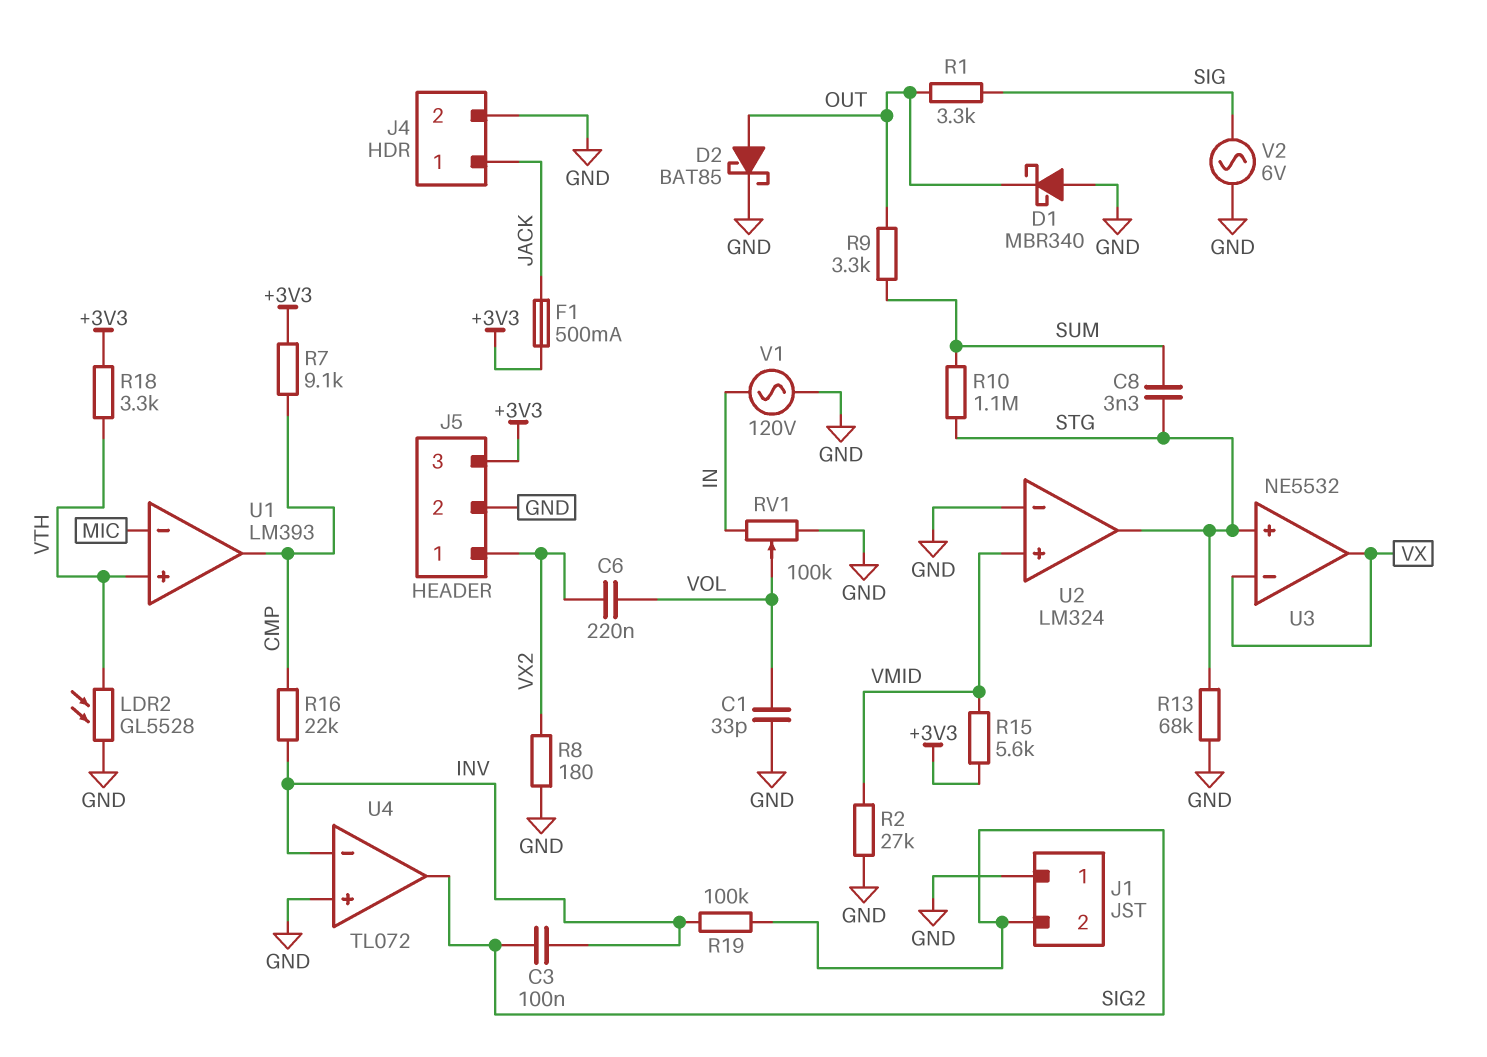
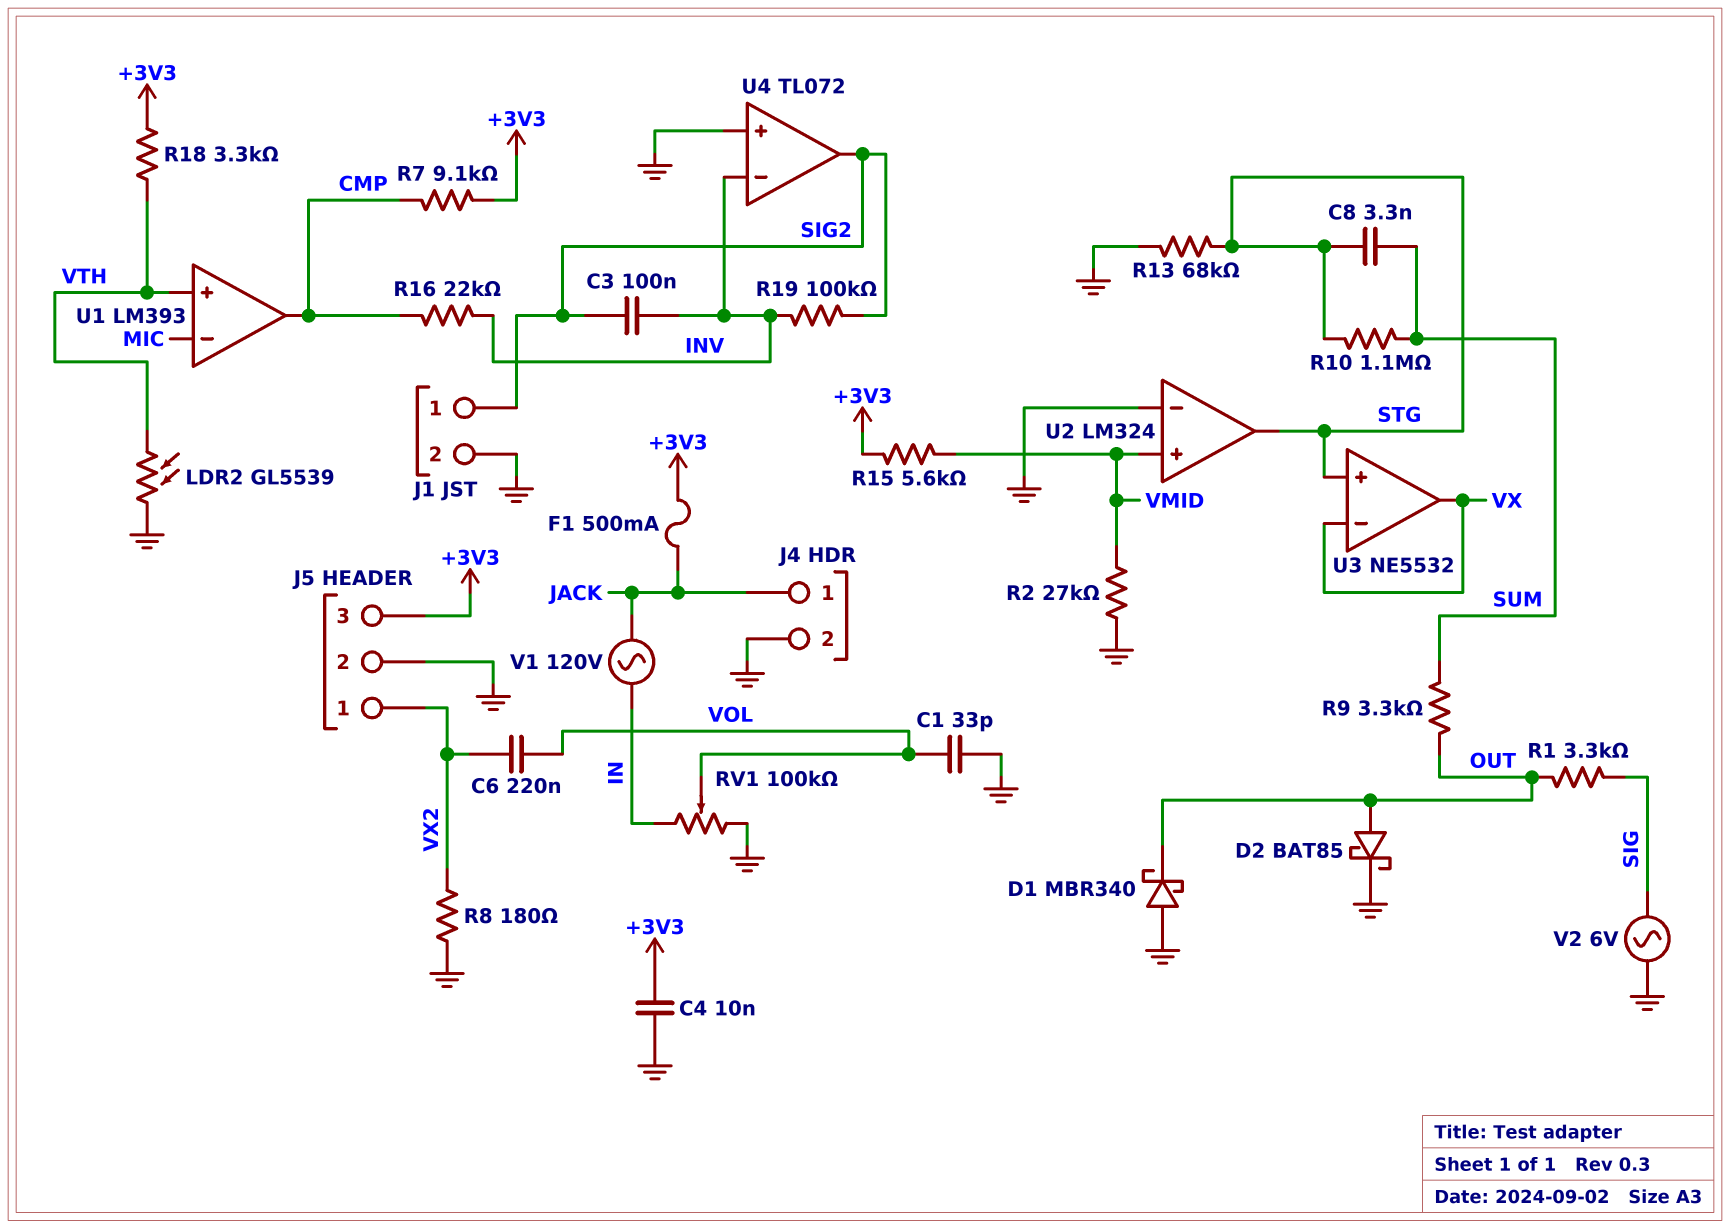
C4: none -> 10nF (+3V3, GND)
J1 pin 1: GND -> SIG2
J1 pin 2: SIG2 -> GND
LDR2: GL5528 (GND, VTH) -> GL5539 (GND, VTH)
V1: AC 120V (GND, IN) -> AC 120V (IN, JACK)

